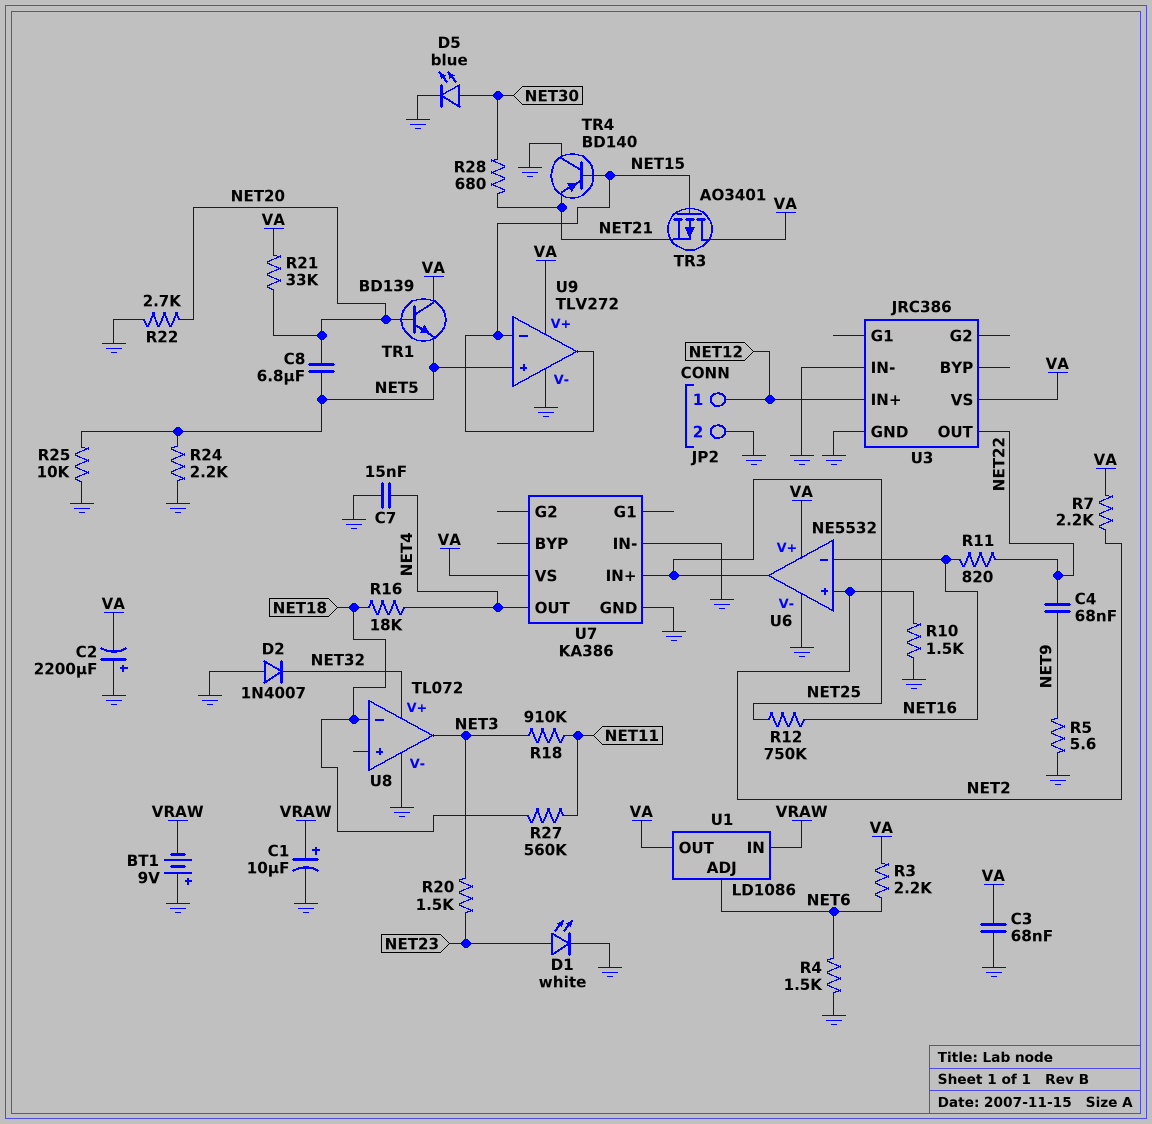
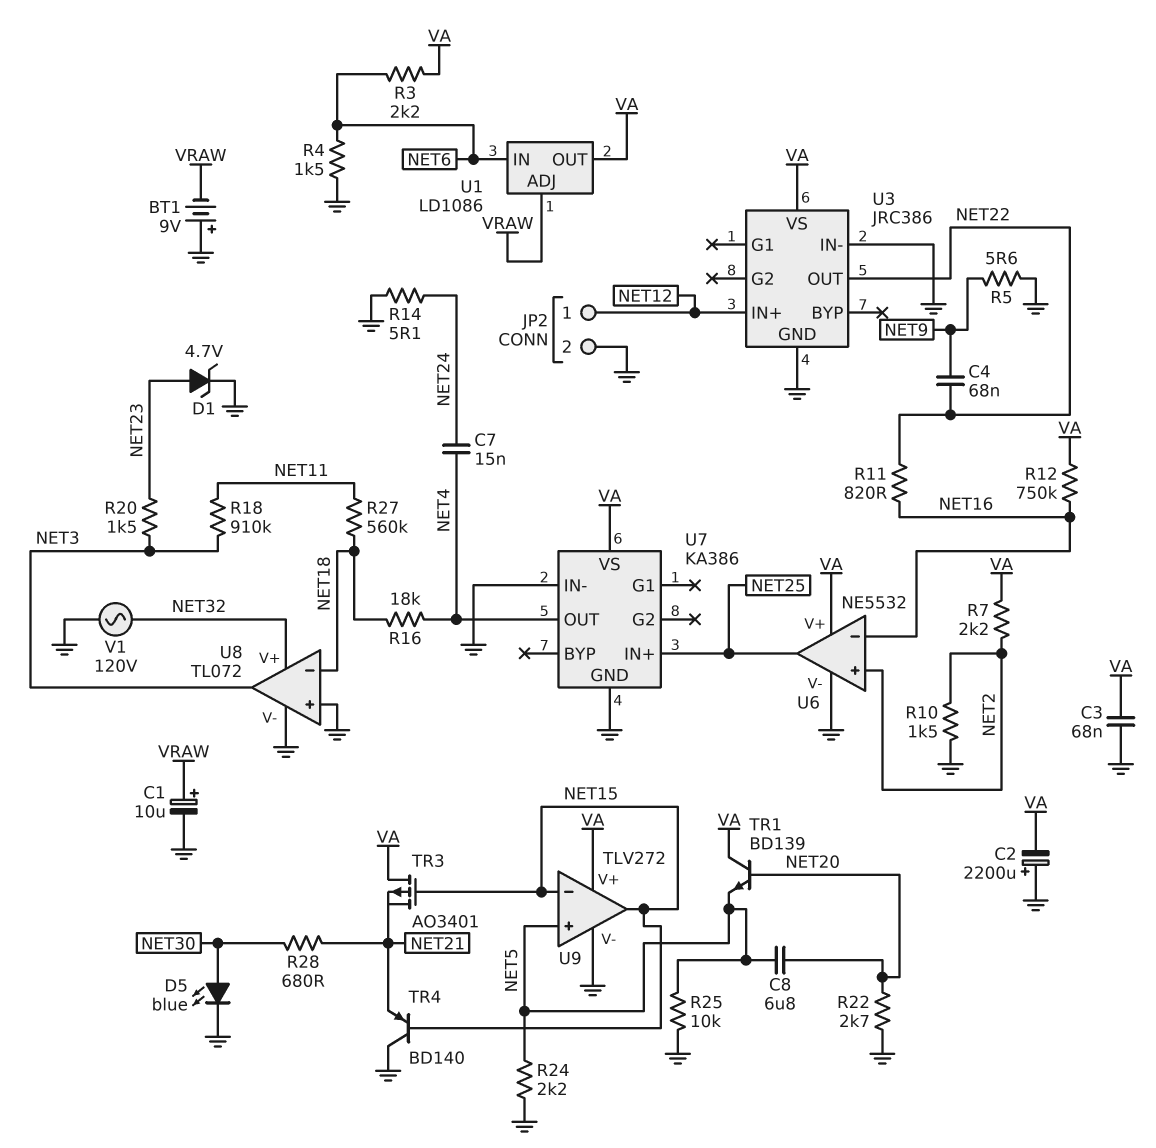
C7: 15nF (GND, NET4) -> 15nF (NET4, NET24)
D1: LED white (A NET23, K GND) -> zener 4.7V (A NET23, K GND)
D2: diode 1N4007 (A GND, K NET32) -> none
R12: 750k (NET16, NET25) -> 750k (NET16, VA)
R14: none -> 5.1 (GND, NET24)
R21: 33k (NET20, VA) -> none
U1 pin ADJ: NET6 -> VRAW
U1 pin IN: VRAW -> NET6
U8 pin in+: none -> GND
V1: none -> AC 120V (GND, NET32)

